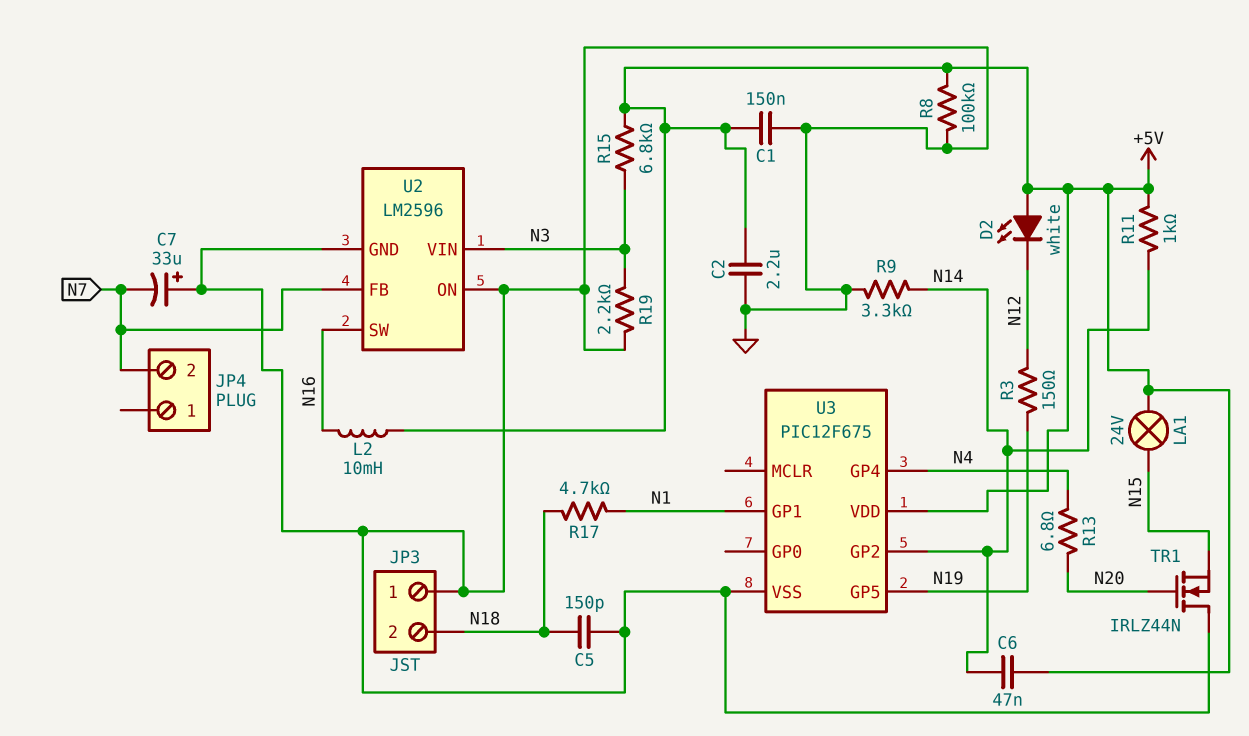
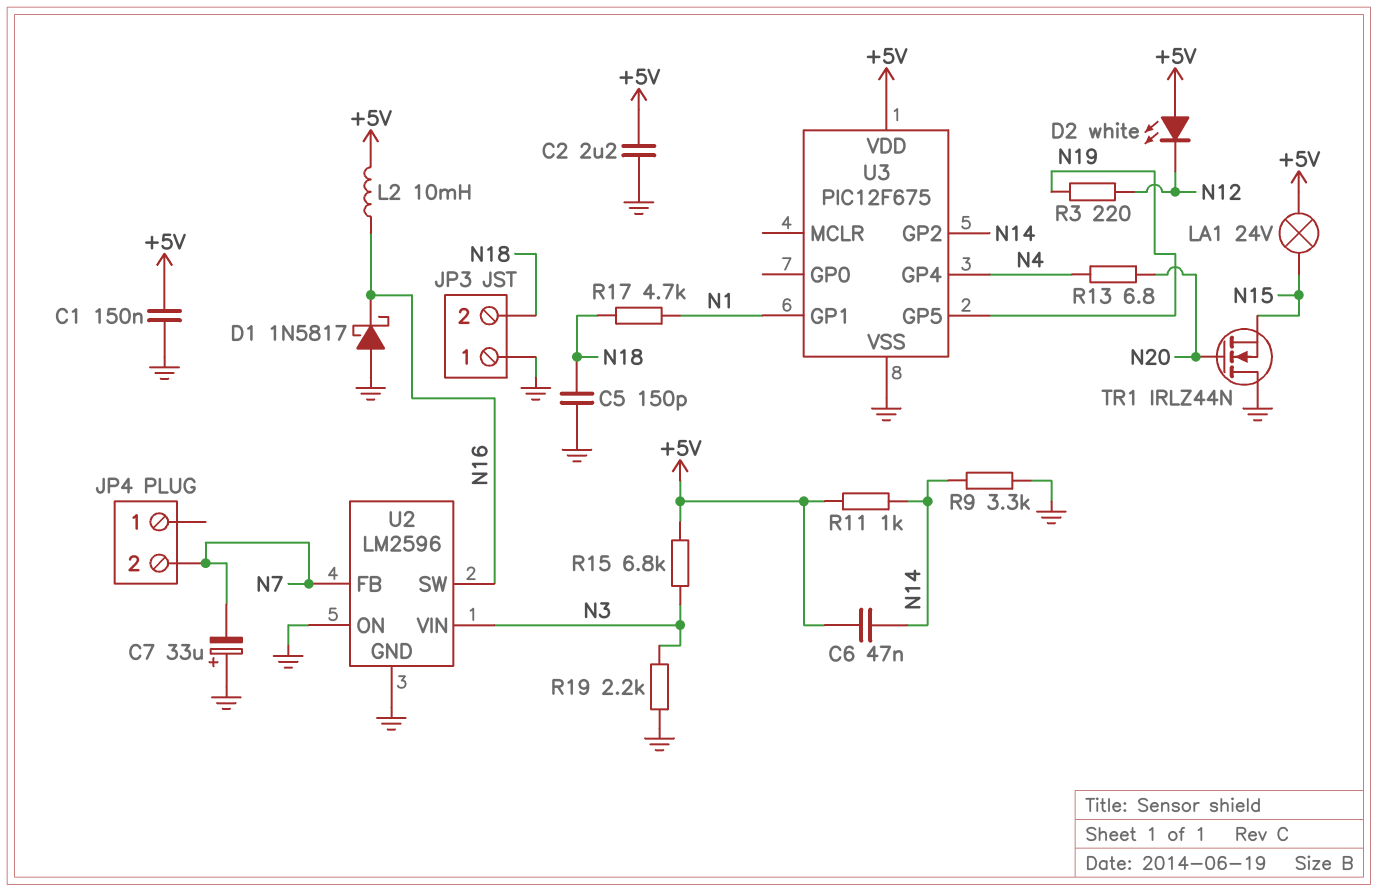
D1: none -> schottky 1N5817 (A GND, K N16)
R3: 150 (N12, N19) -> 220 (N12, N19)
R8: 100k (+5V, GND) -> none

